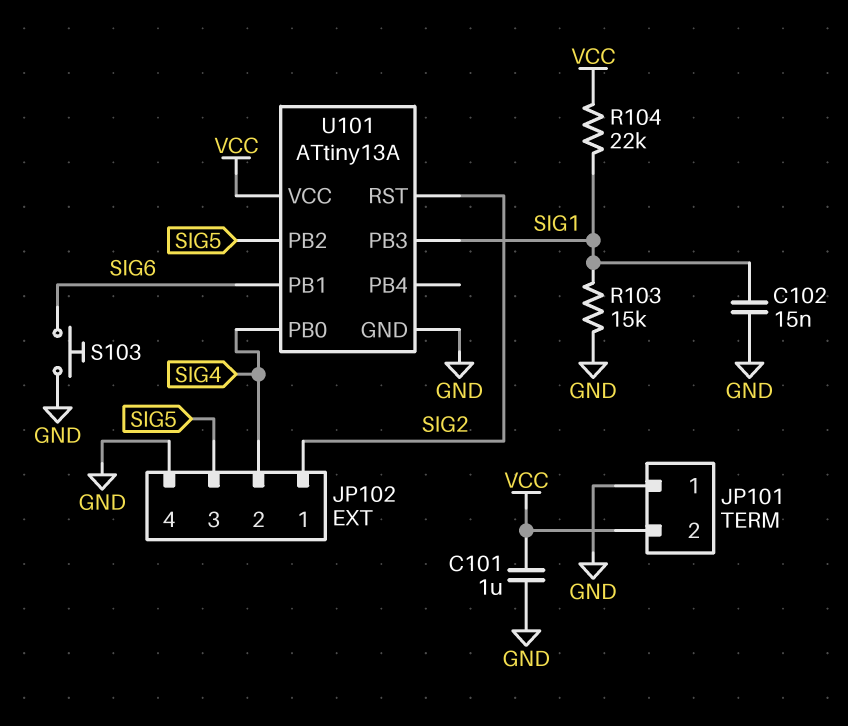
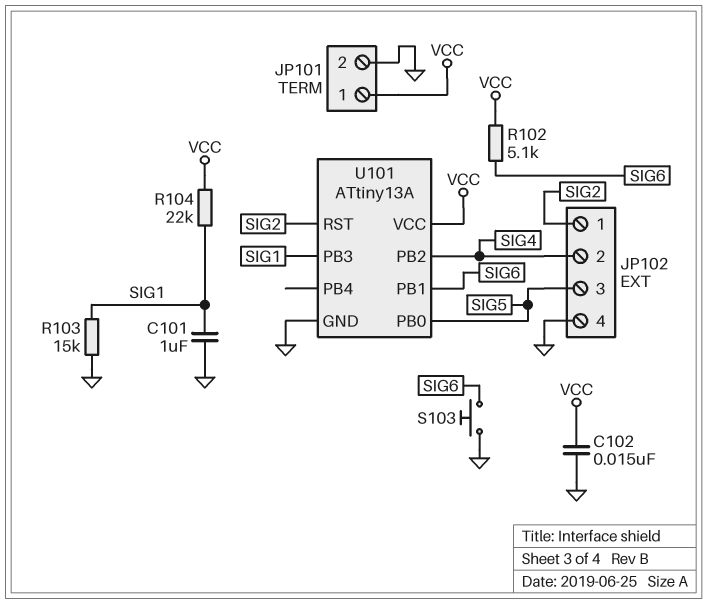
C101: 1uF (GND, VCC) -> 1uF (GND, SIG1)
C102: 15nF (GND, SIG1) -> 15nF (GND, VCC)
JP101 pin 1: GND -> VCC
JP101 pin 2: VCC -> GND
R102: none -> 5.1k (SIG6, VCC)
U101 pin PB0: SIG4 -> SIG5
U101 pin PB2: SIG5 -> SIG4

